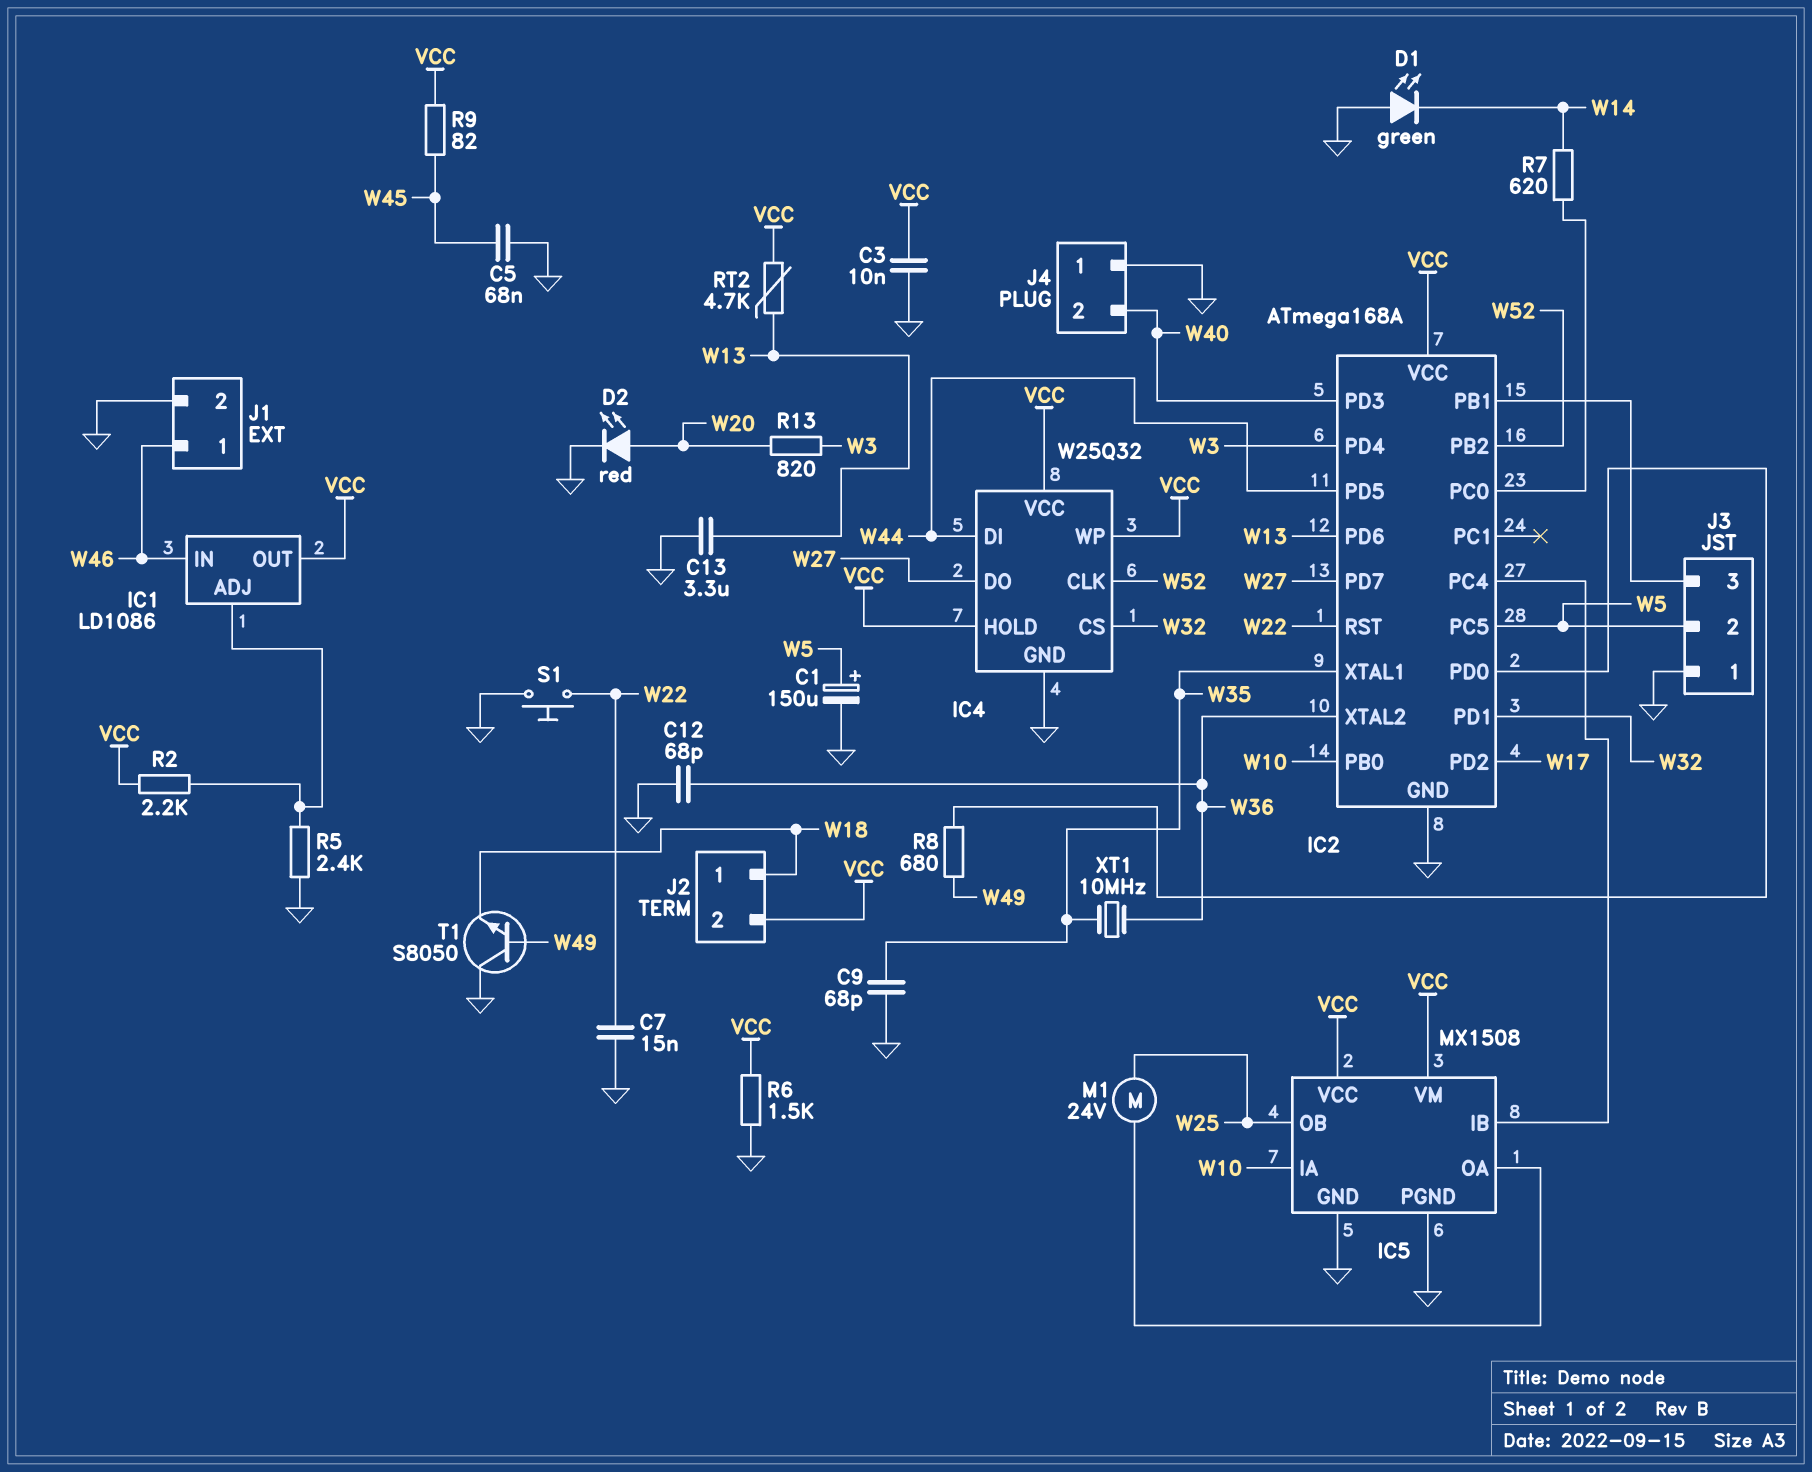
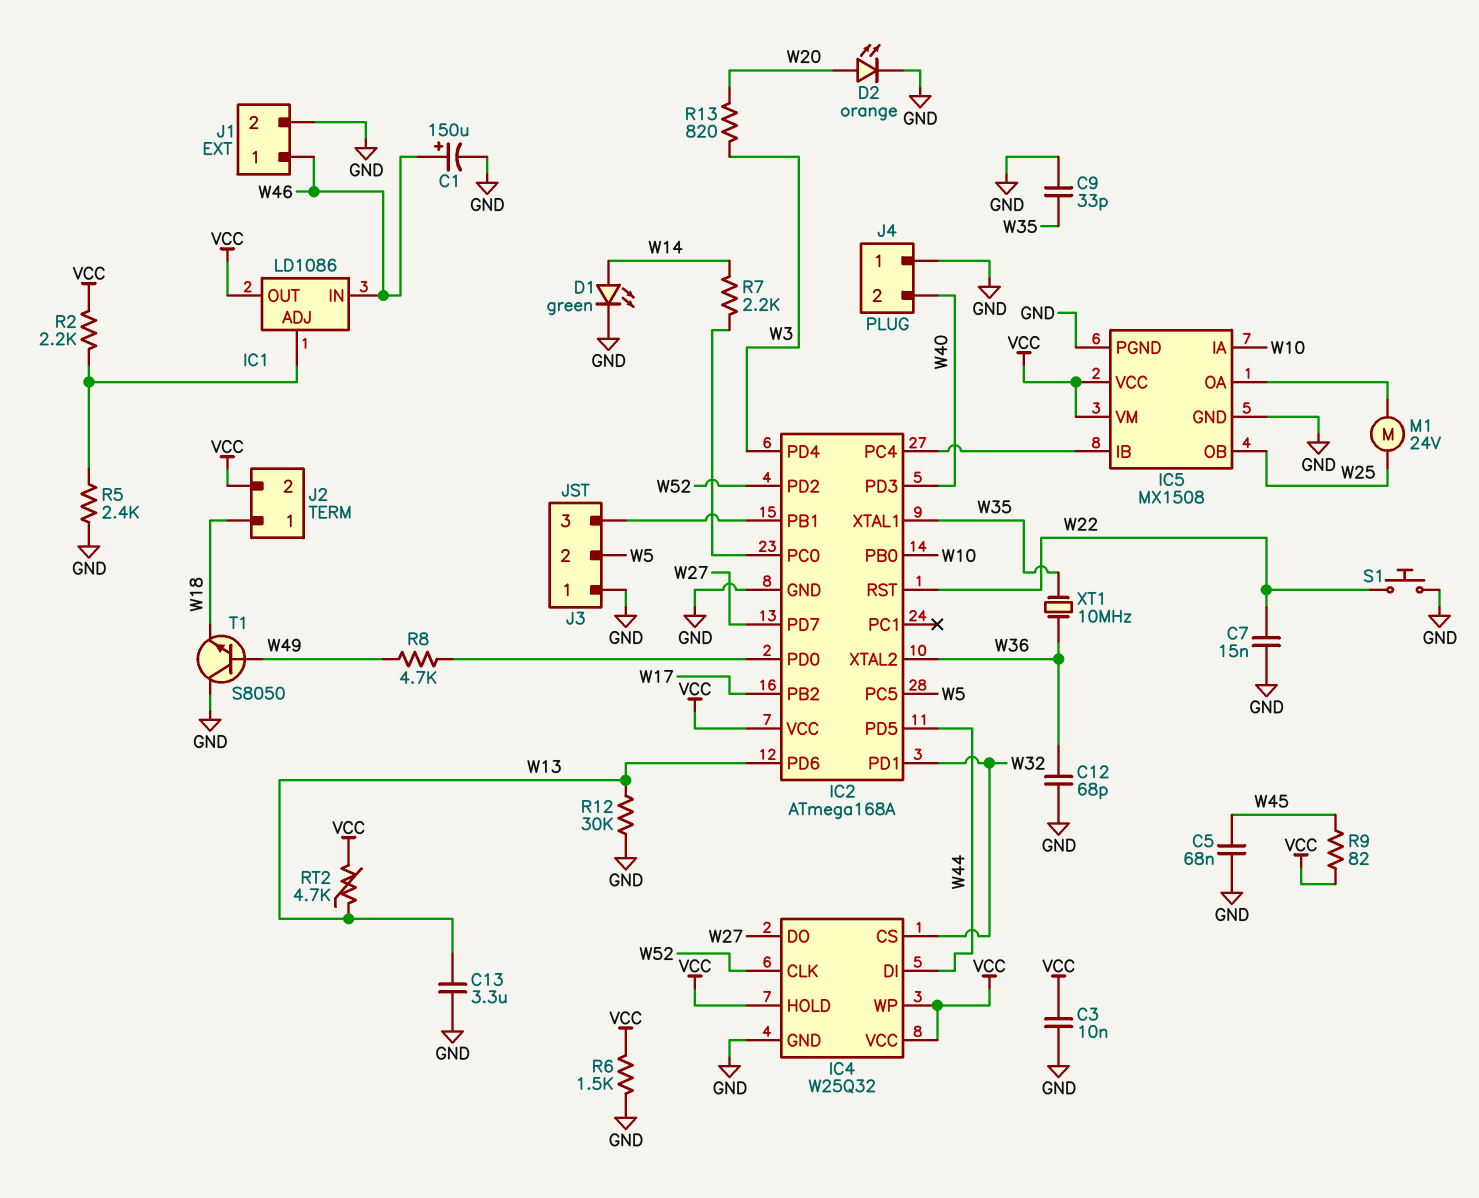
C1: 150uF (plus W5, minus GND) -> 150uF (plus W46, minus GND)
C9: 68pF (GND, W35) -> 33pF (GND, W35)
D1: LED green (A GND, K W14) -> LED green (A W14, K GND)
D2: LED red (A W20, K GND) -> LED orange (A W20, K GND)
IC2 pin PB2: W52 -> W17
IC2 pin PD2: W17 -> W52
R7: 620 (IC2/PC0, W14) -> 2.2k (IC2/PC0, W14)
R8: 680 (IC2/PD0, W49) -> 4.7k (IC2/PD0, W49)
R12: none -> 30k (GND, W13)

